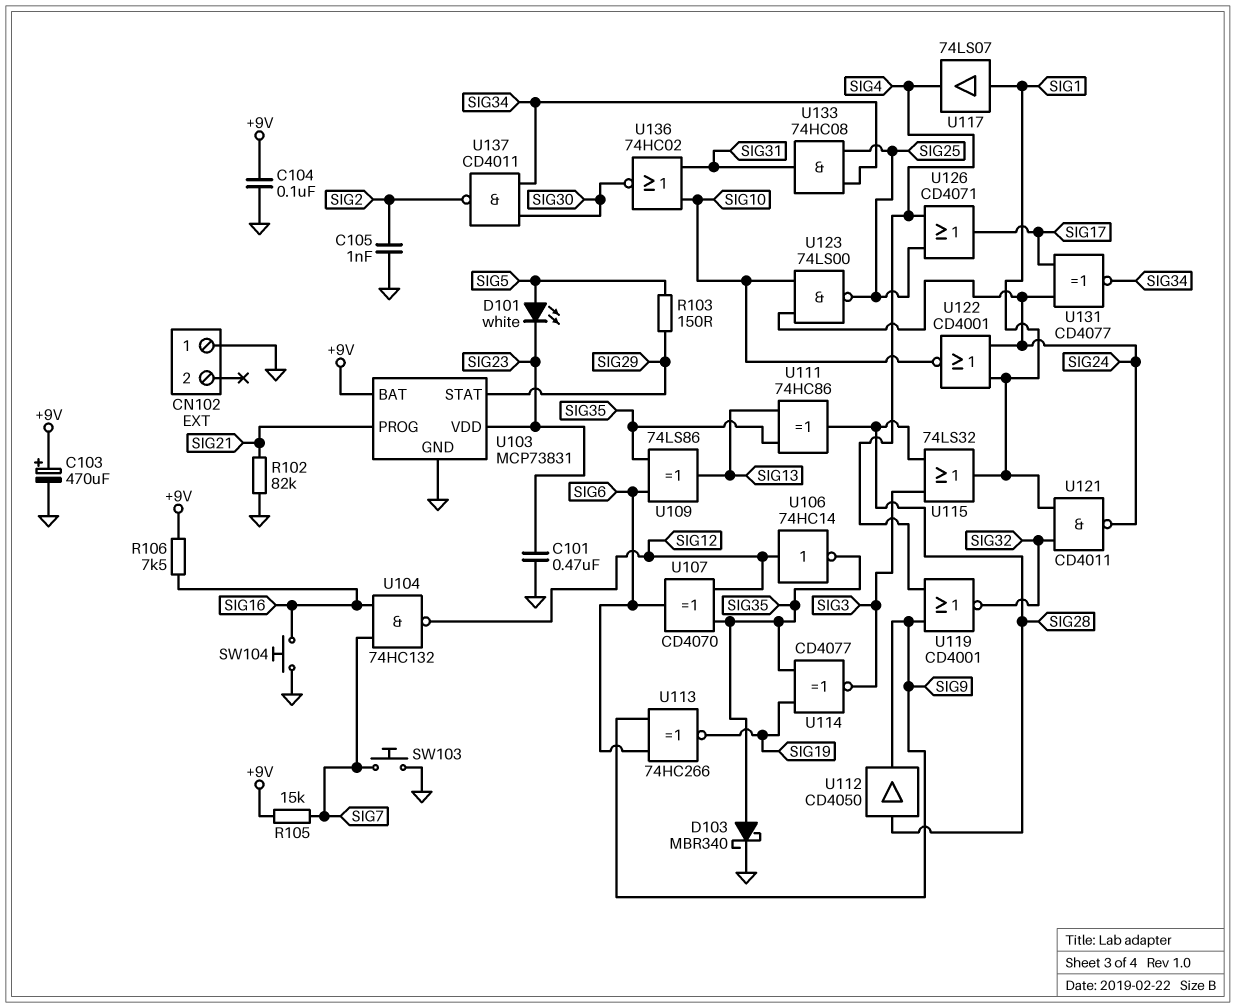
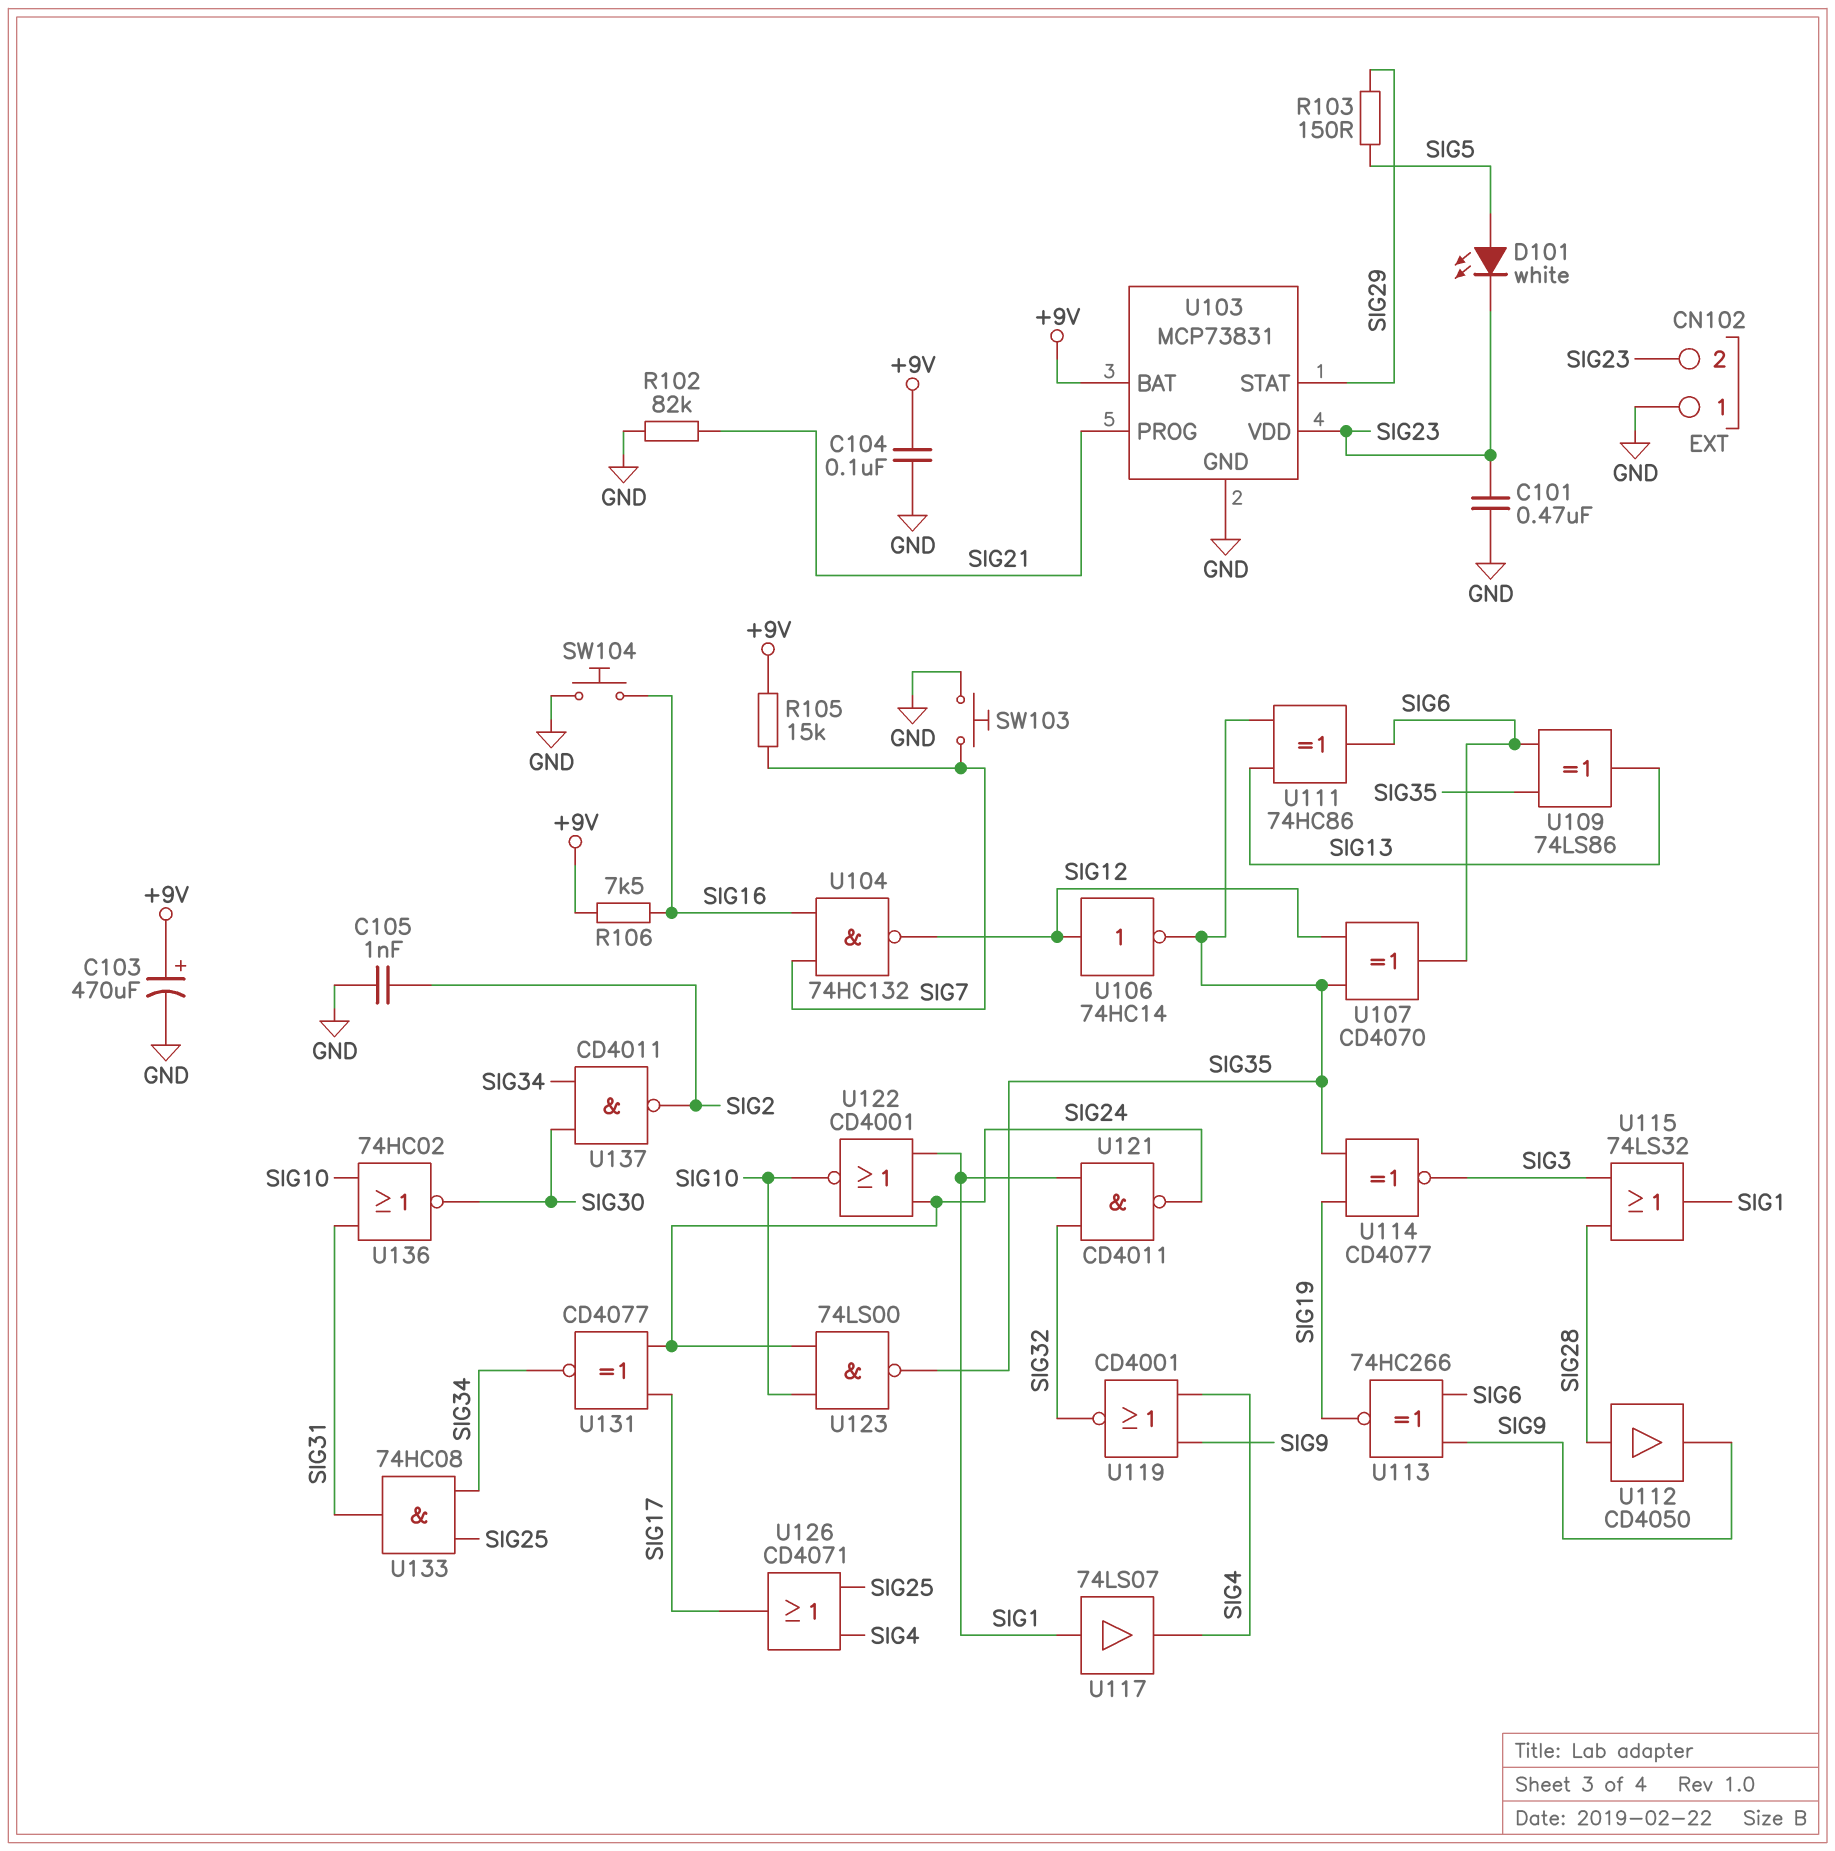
CN102 pin 2: none -> SIG23
D103: schottky MBR340 (A SIG35, K GND) -> none
U111: XOR 74HC86 (in SIG13, in SIG35, out SIG28) -> XOR 74HC86 (in SIG13, in SIG35, out SIG6)
U123: NAND 74LS00 (in SIG10, in SIG24, out SIG25) -> NAND 74LS00 (in SIG10, in SIG24, out SIG35)

